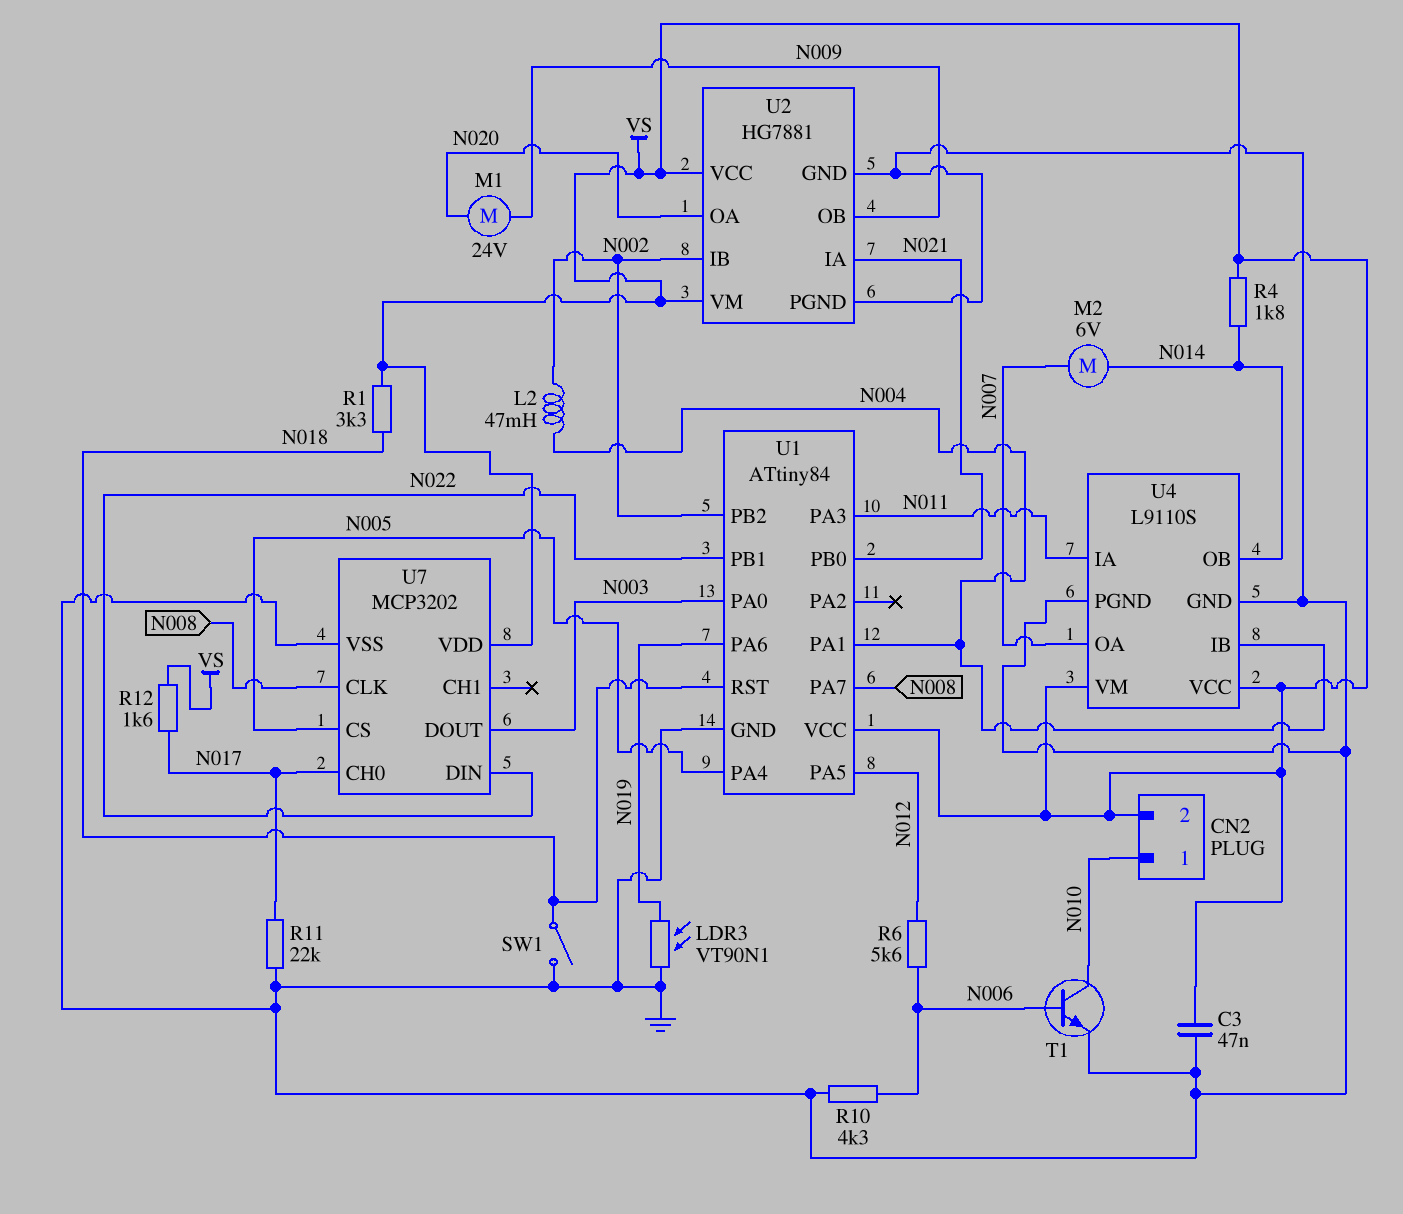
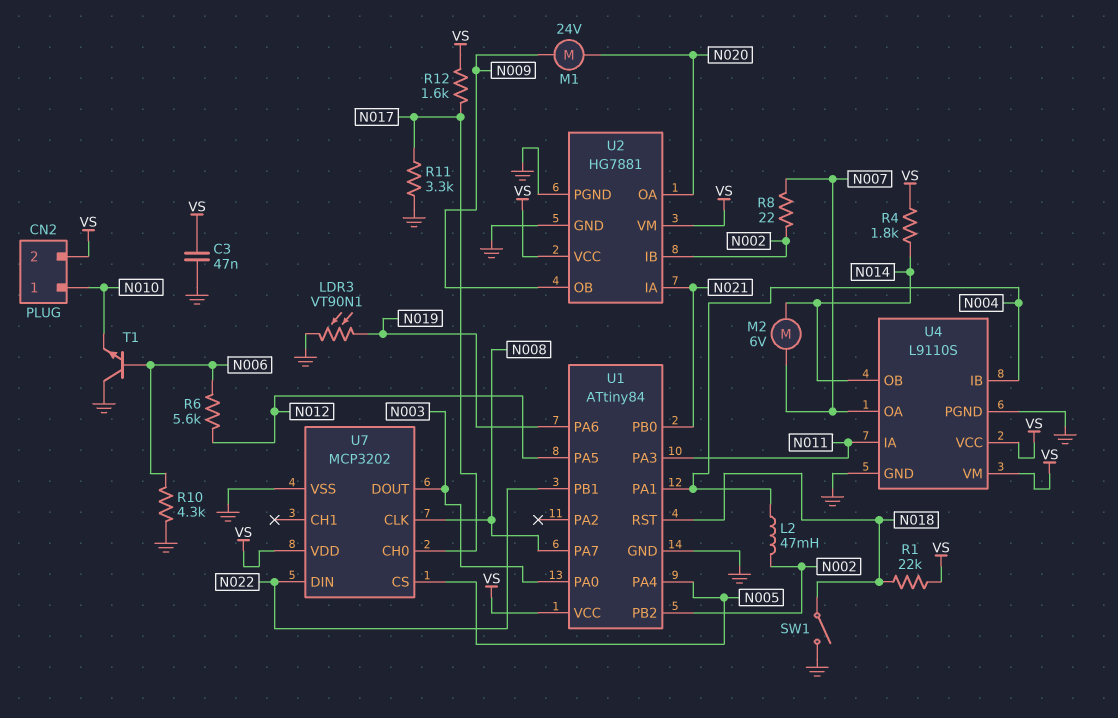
R1: 3.3k (N018, VS) -> 22k (N018, VS)
R8: none -> 22 (N002, N007)
R11: 22k (GND, N017) -> 3.3k (GND, N017)
T1: NPN (B N006, C N010, E GND) -> NPN (B N006, C GND, E N010)

